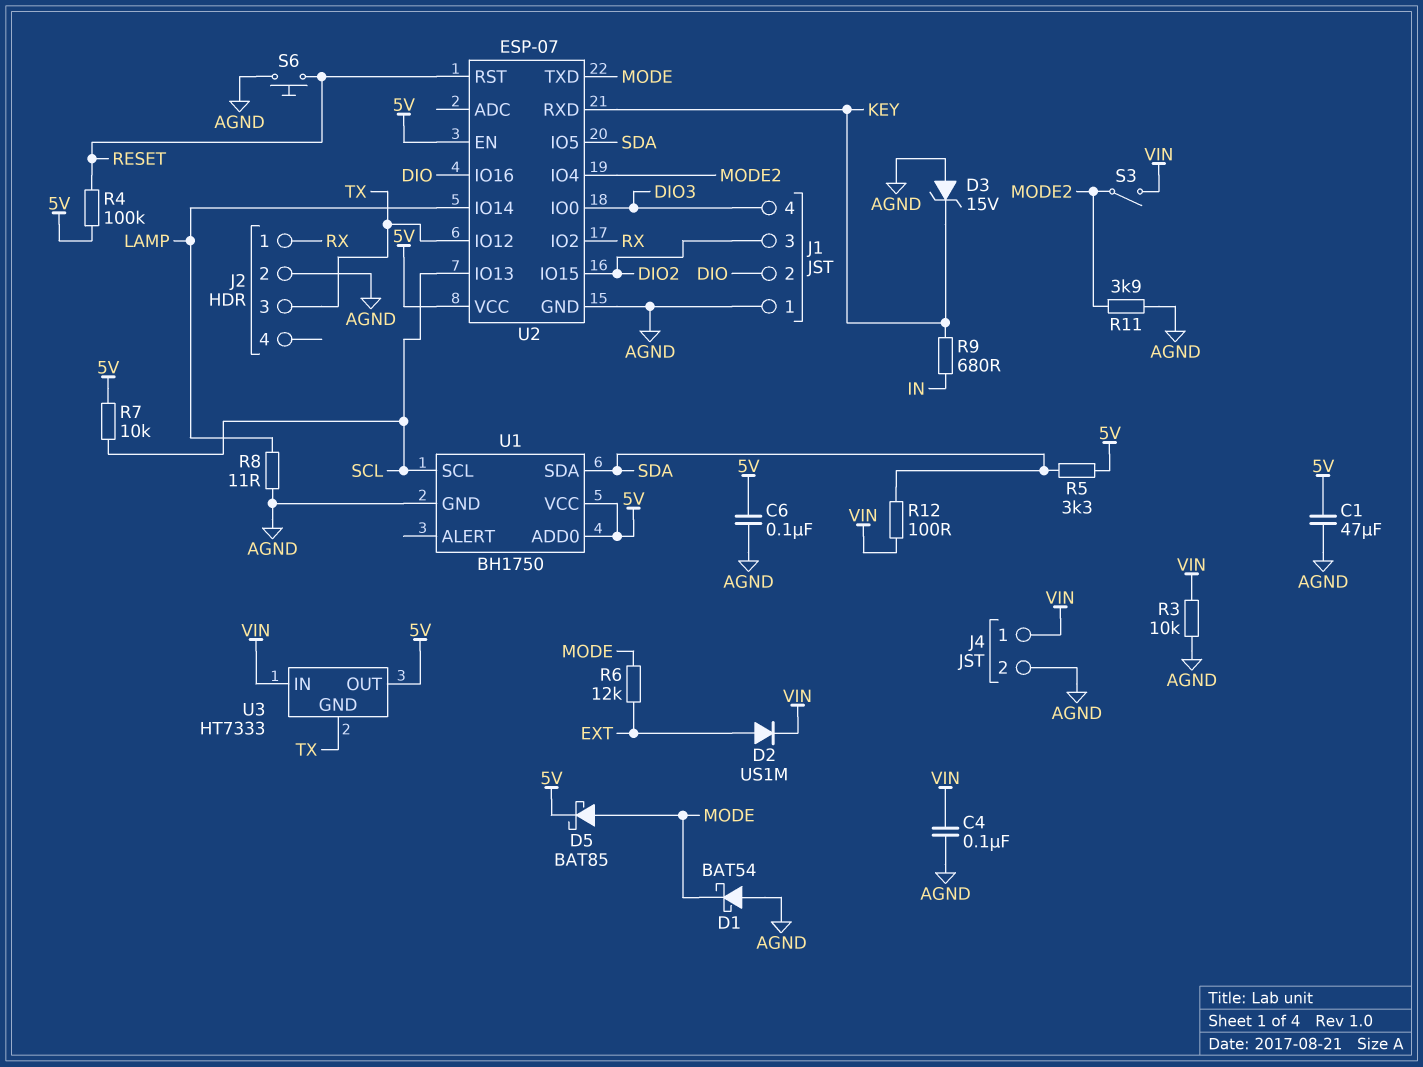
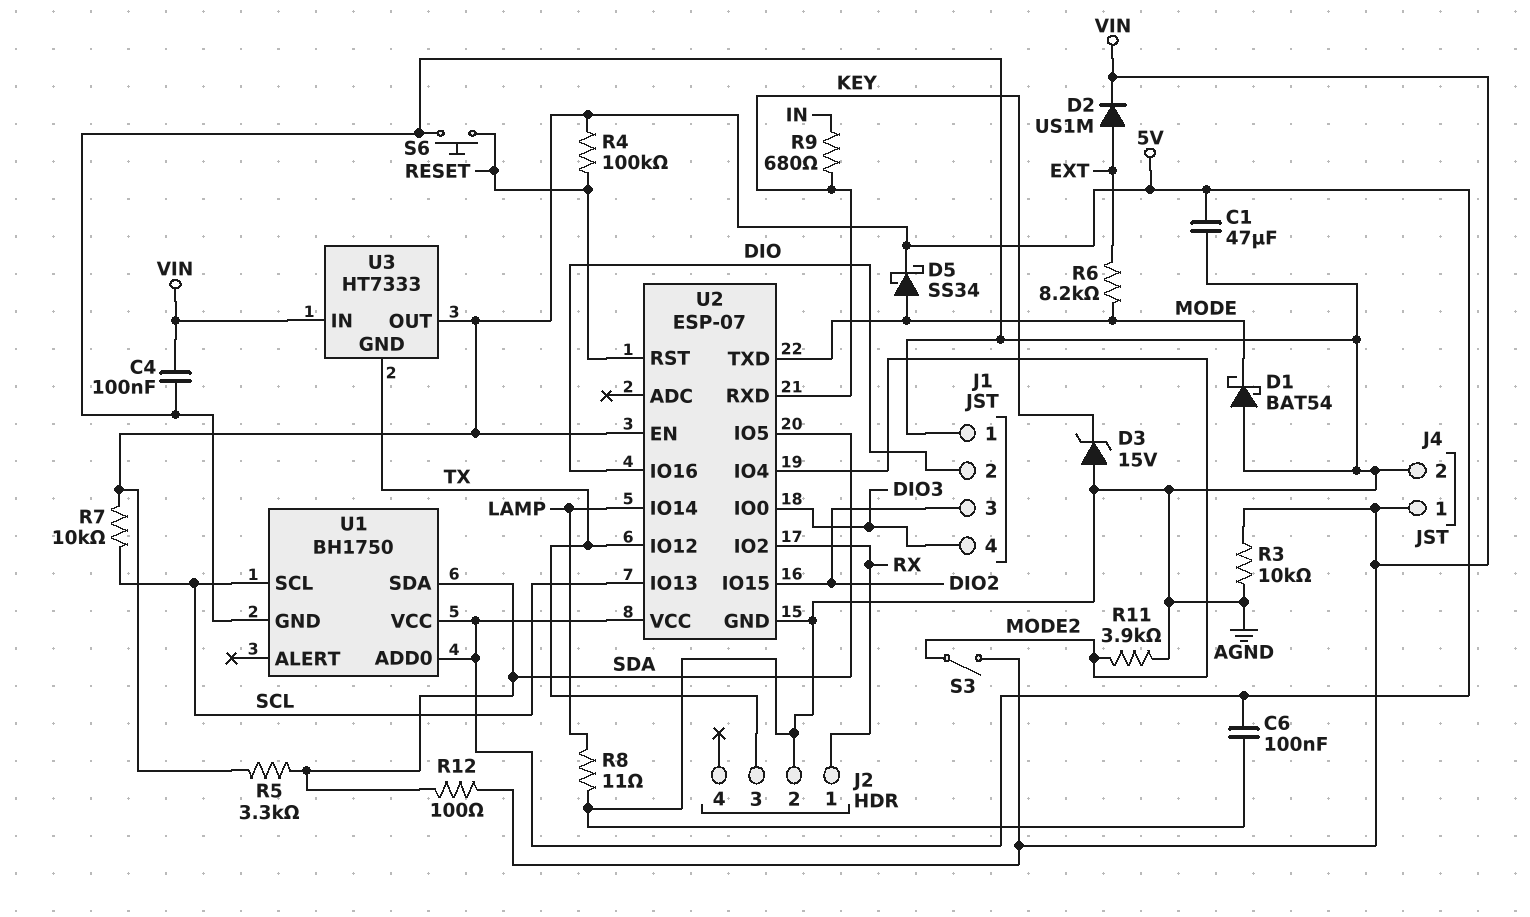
D5: schottky BAT85 (A MODE, K 5V) -> schottky SS34 (A MODE, K 5V)
R6: 12k (EXT, MODE) -> 8.2k (EXT, MODE)

